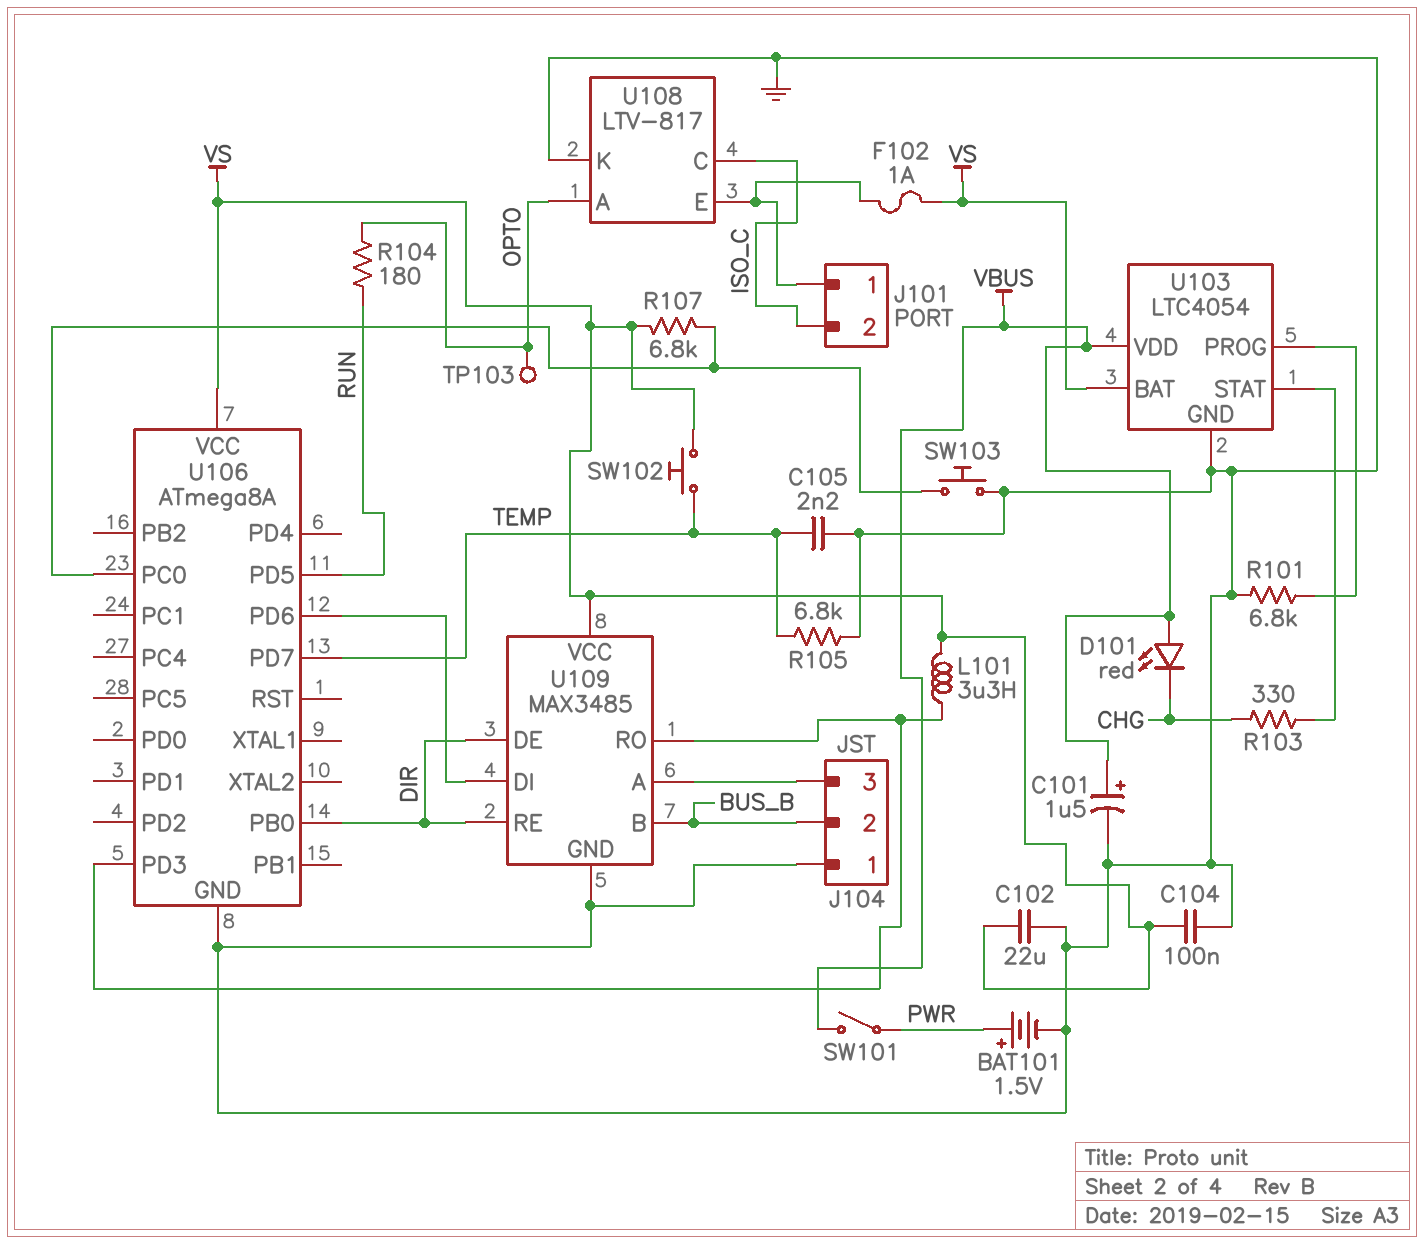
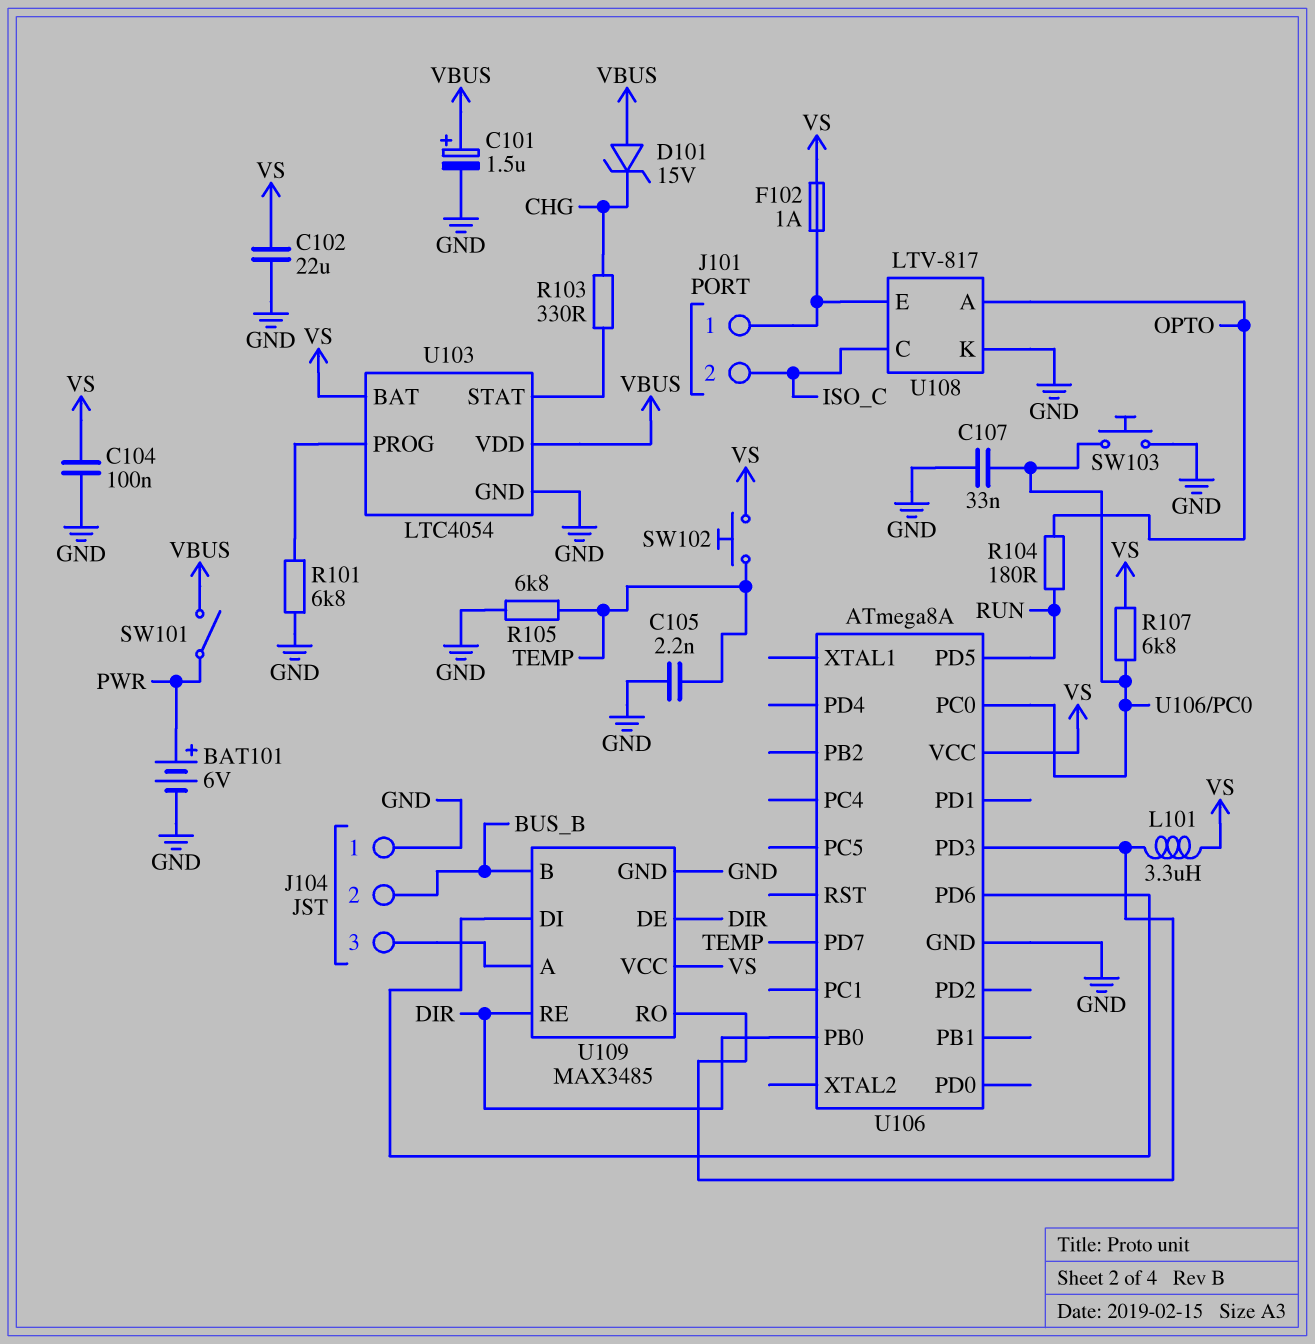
BAT101: 1.5V (plus PWR, minus GND) -> 6V (plus PWR, minus GND)
C107: none -> 33nF (GND, U106/PC0)
D101: LED red (A VBUS, K CHG) -> zener 15V (A VBUS, K CHG)
TP103: test point (OPTO) -> none

